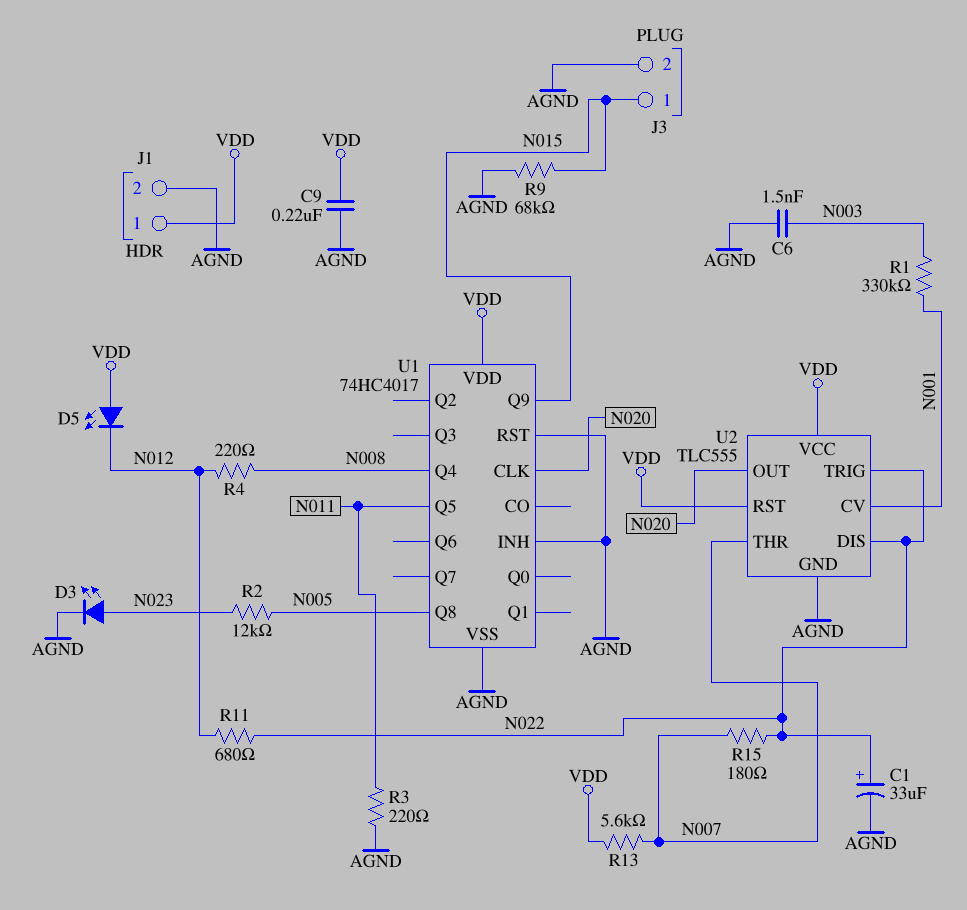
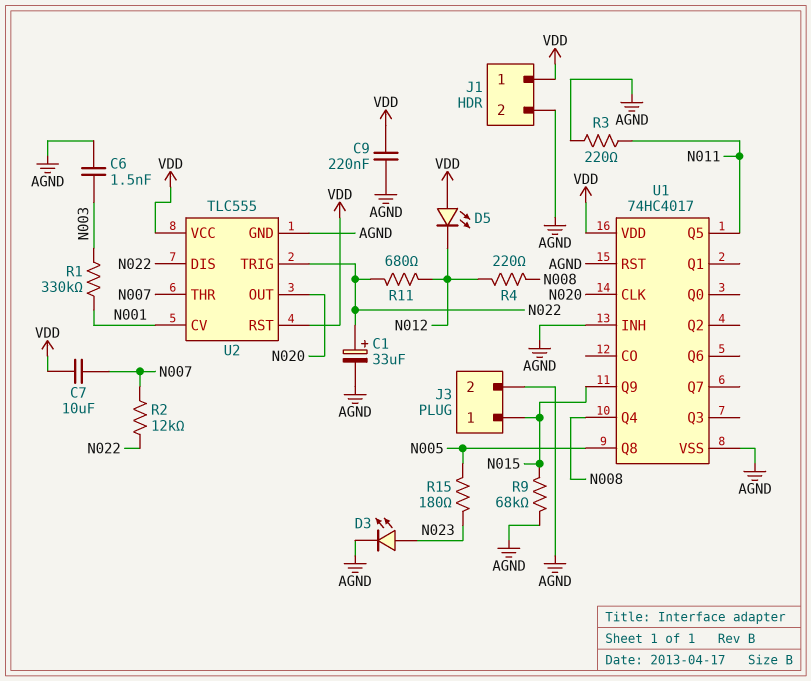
C7: none -> 10uF (N007, VDD)
R2: 12k (N005, N023) -> 12k (N007, N022)
R13: 5.6k (N007, VDD) -> none
R15: 180 (N007, N022) -> 180 (N005, N023)

